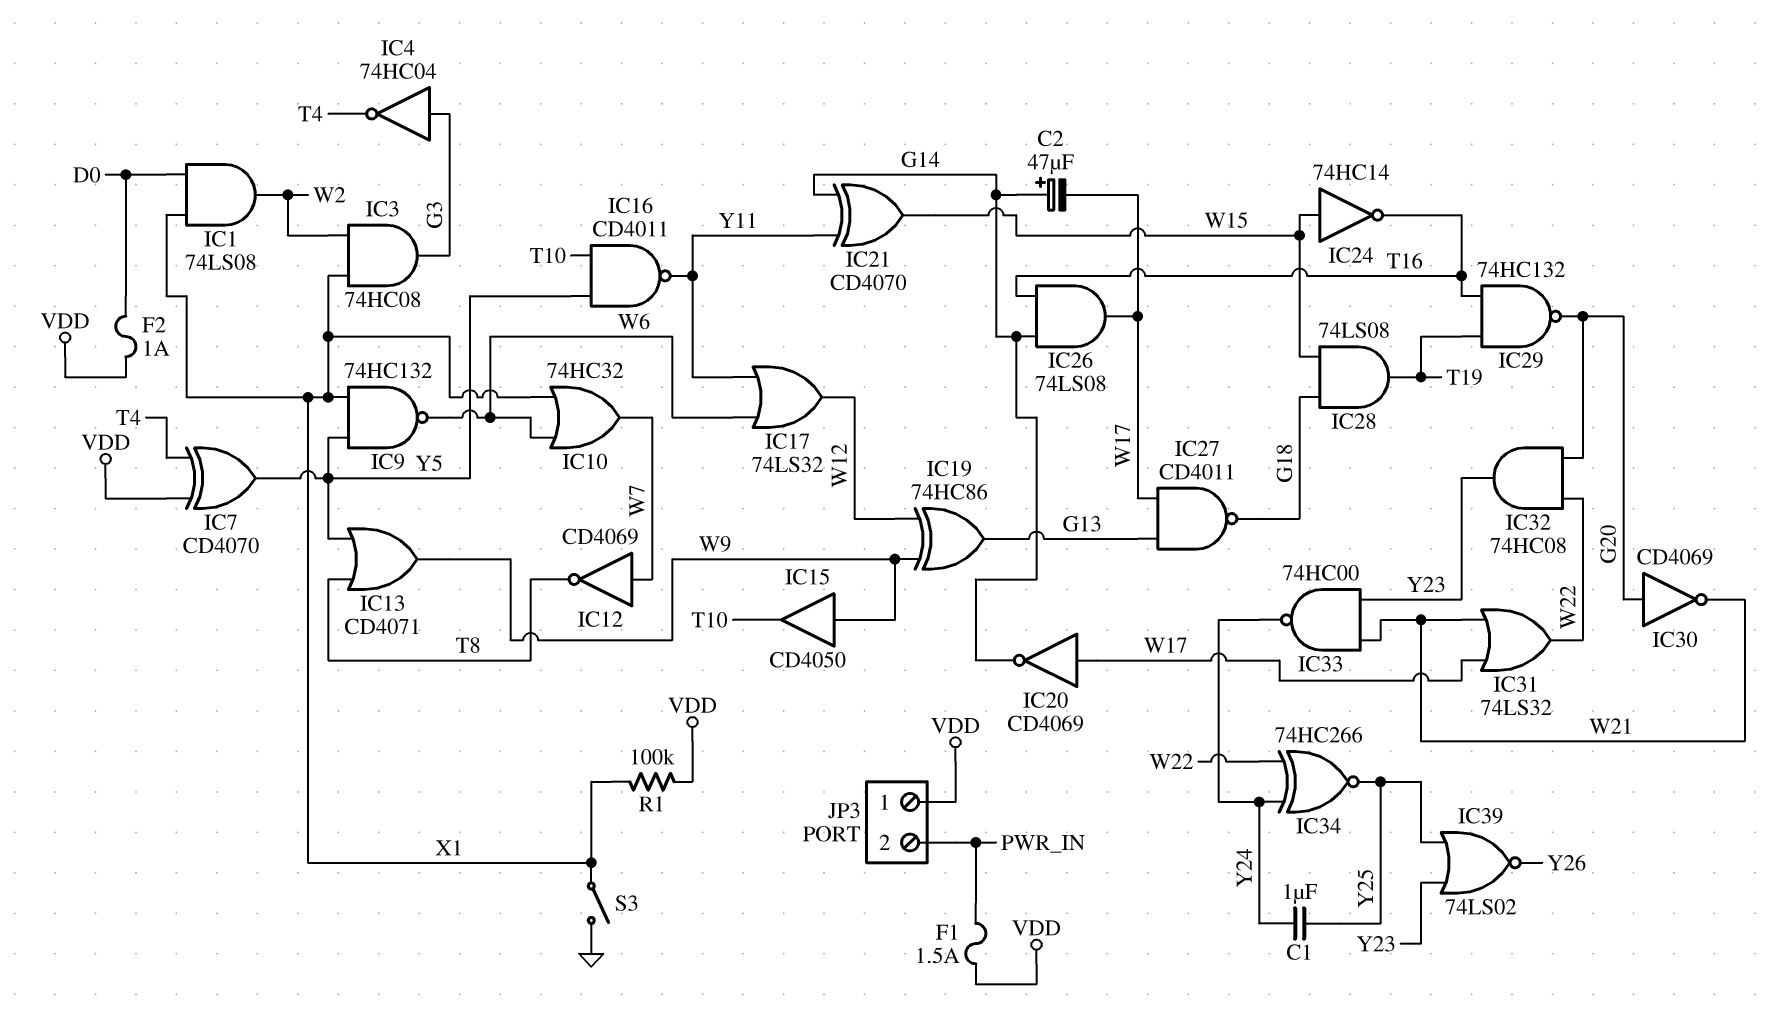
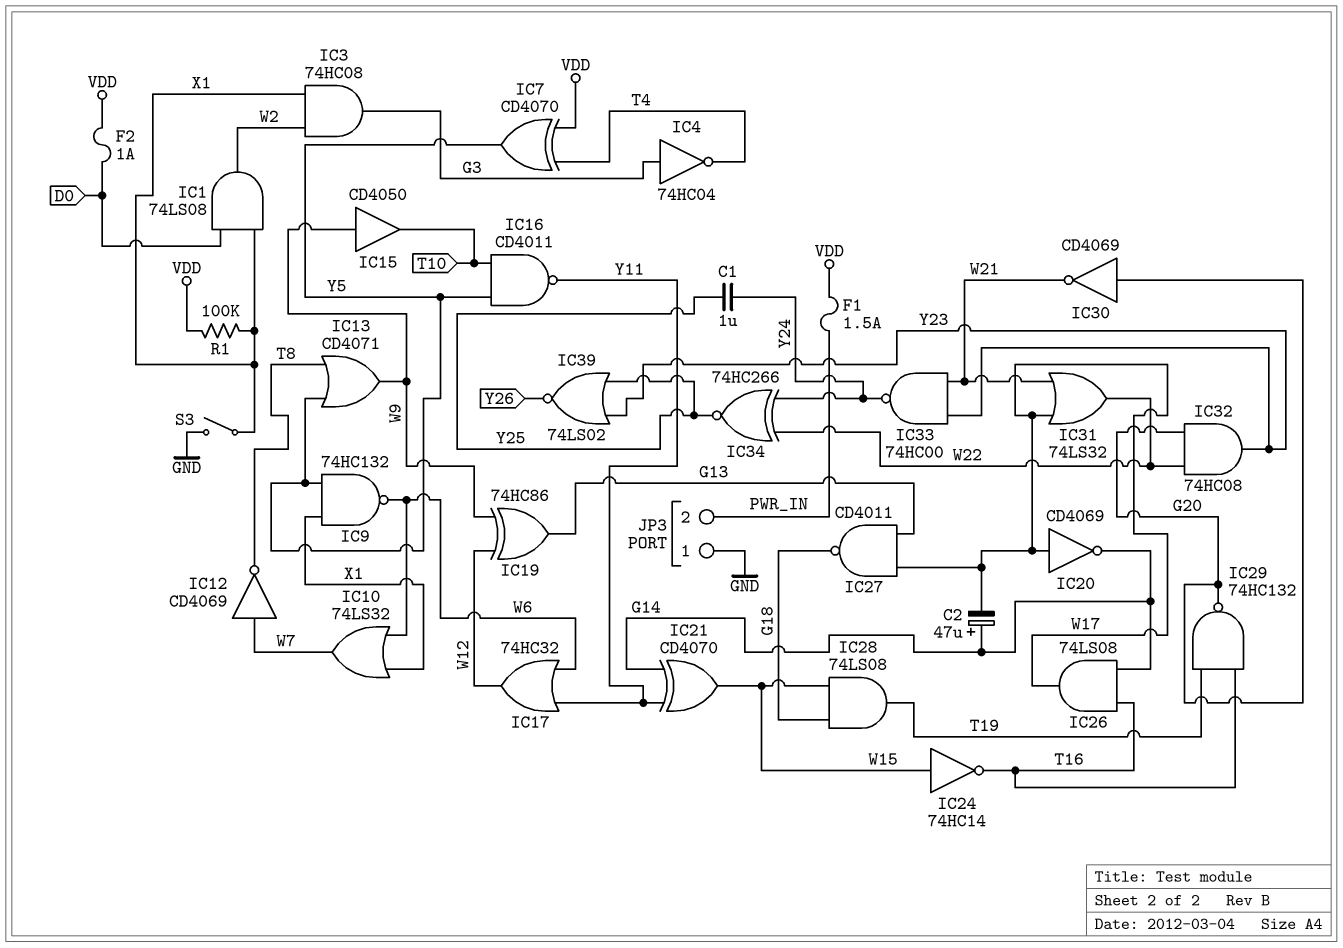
IC10: OR 74HC32 (in W6, in X1, out W7) -> OR 74LS32 (in W6, in X1, out W7)
IC17: OR 74LS32 (in W6, in Y11, out W12) -> OR 74HC32 (in W6, in Y11, out W12)
JP3 pin 1: VDD -> GND

